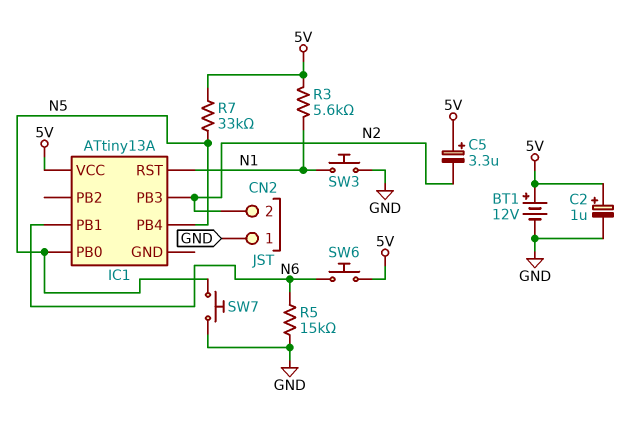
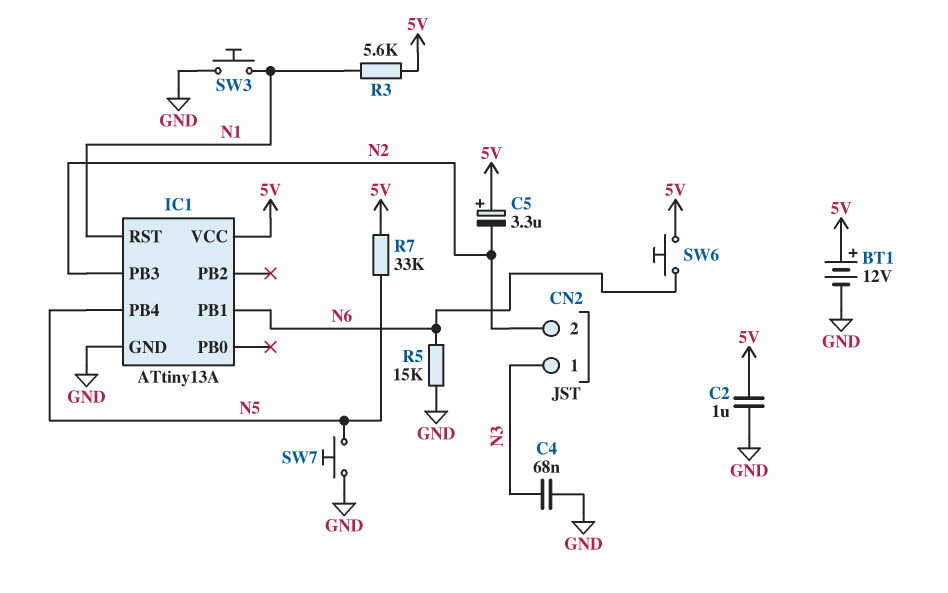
C2: 1uF (plus 5V, minus GND) -> 1uF (5V, GND)
C4: none -> 68nF (GND, N3)
CN2 pin 1: GND -> N3
IC1 pin GND: none -> GND
IC1 pin PB0: N5 -> none

